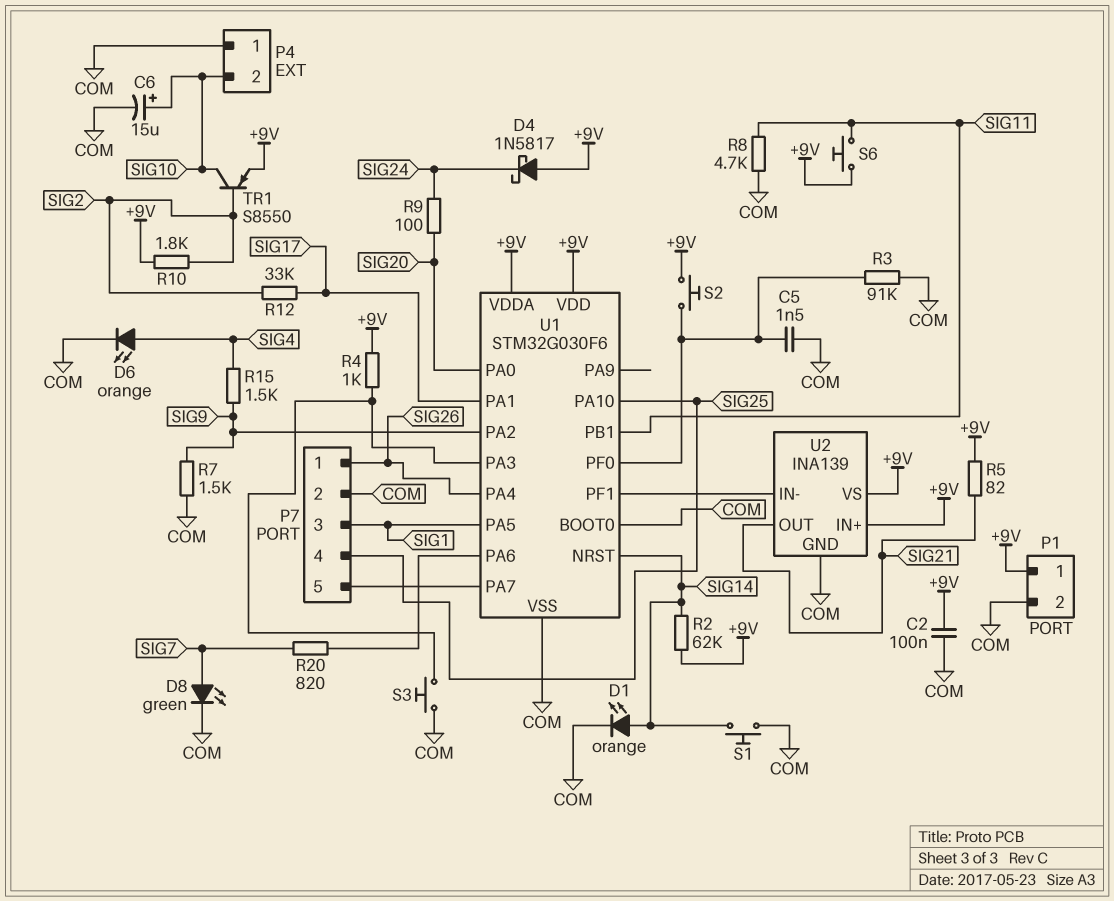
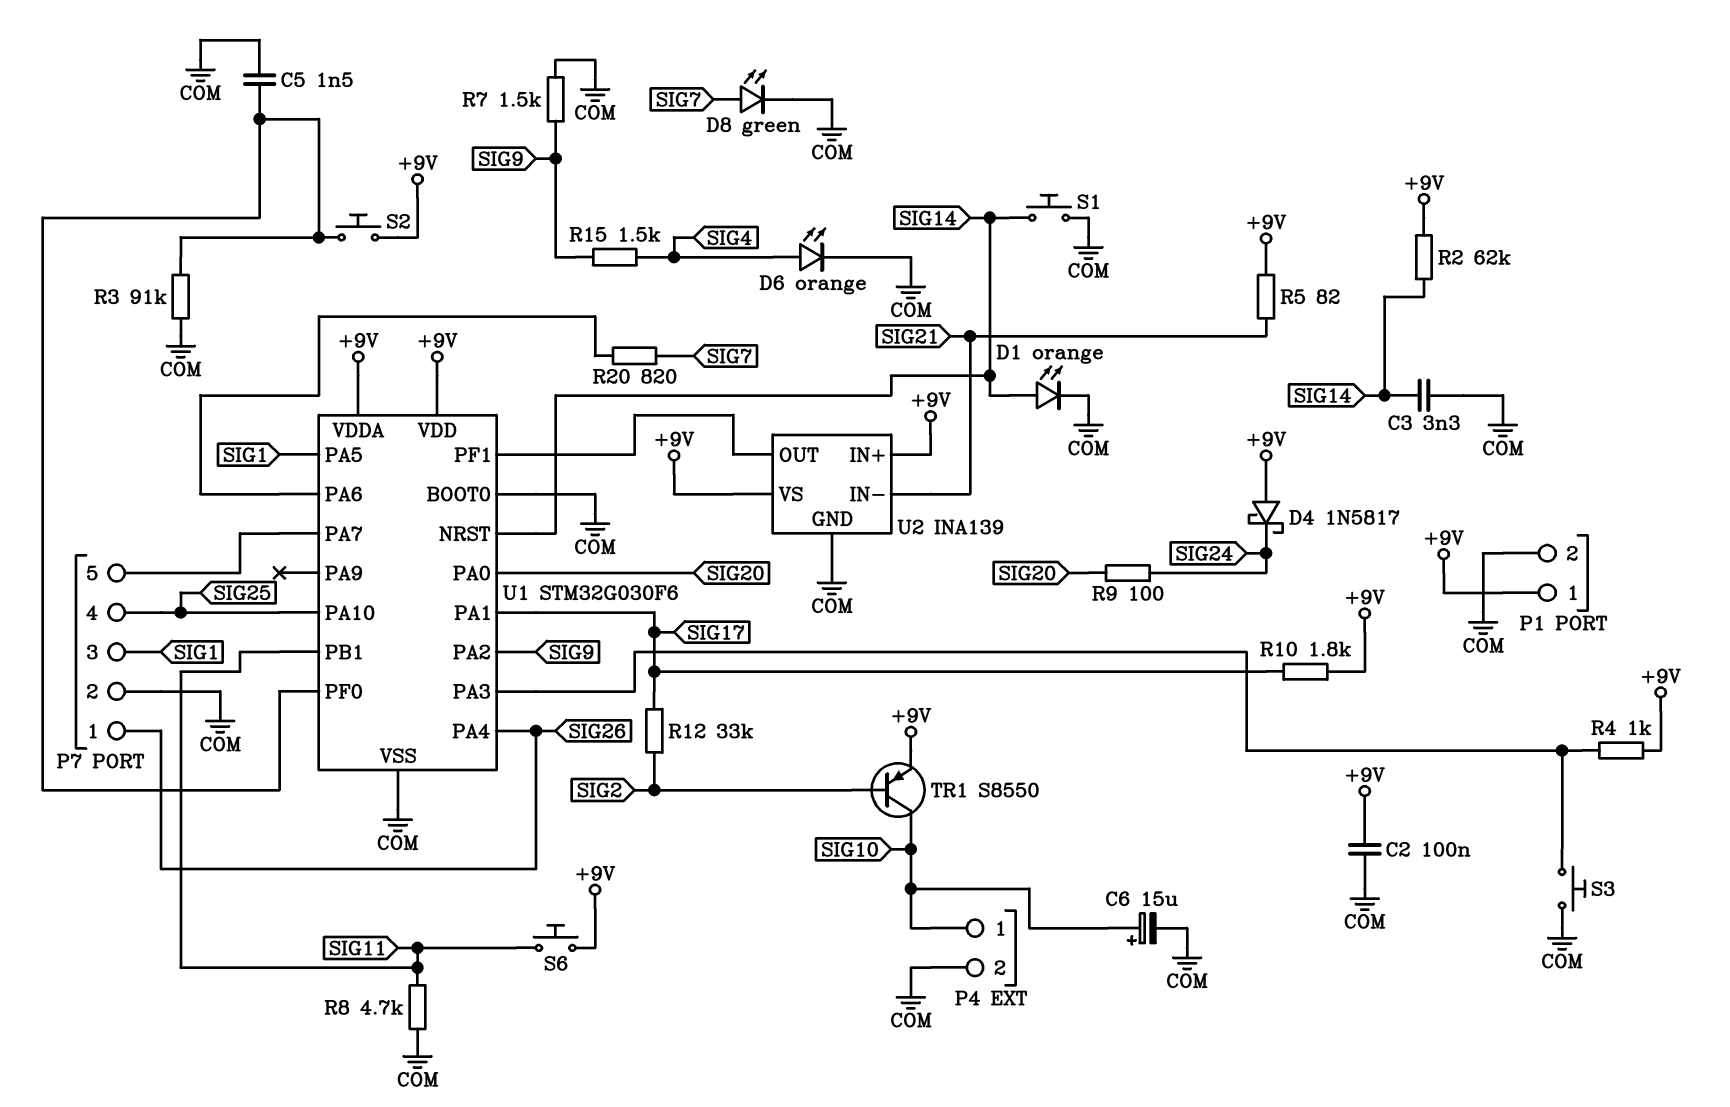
C3: none -> 3.3nF (COM, SIG14)
P4 pin 1: COM -> SIG10
P4 pin 2: SIG10 -> COM
R10: 1.8k (+9V, SIG2) -> 1.8k (+9V, SIG17)
U2 pin IN-: U1/PF1 -> SIG21
U2 pin OUT: SIG21 -> U1/PF1

